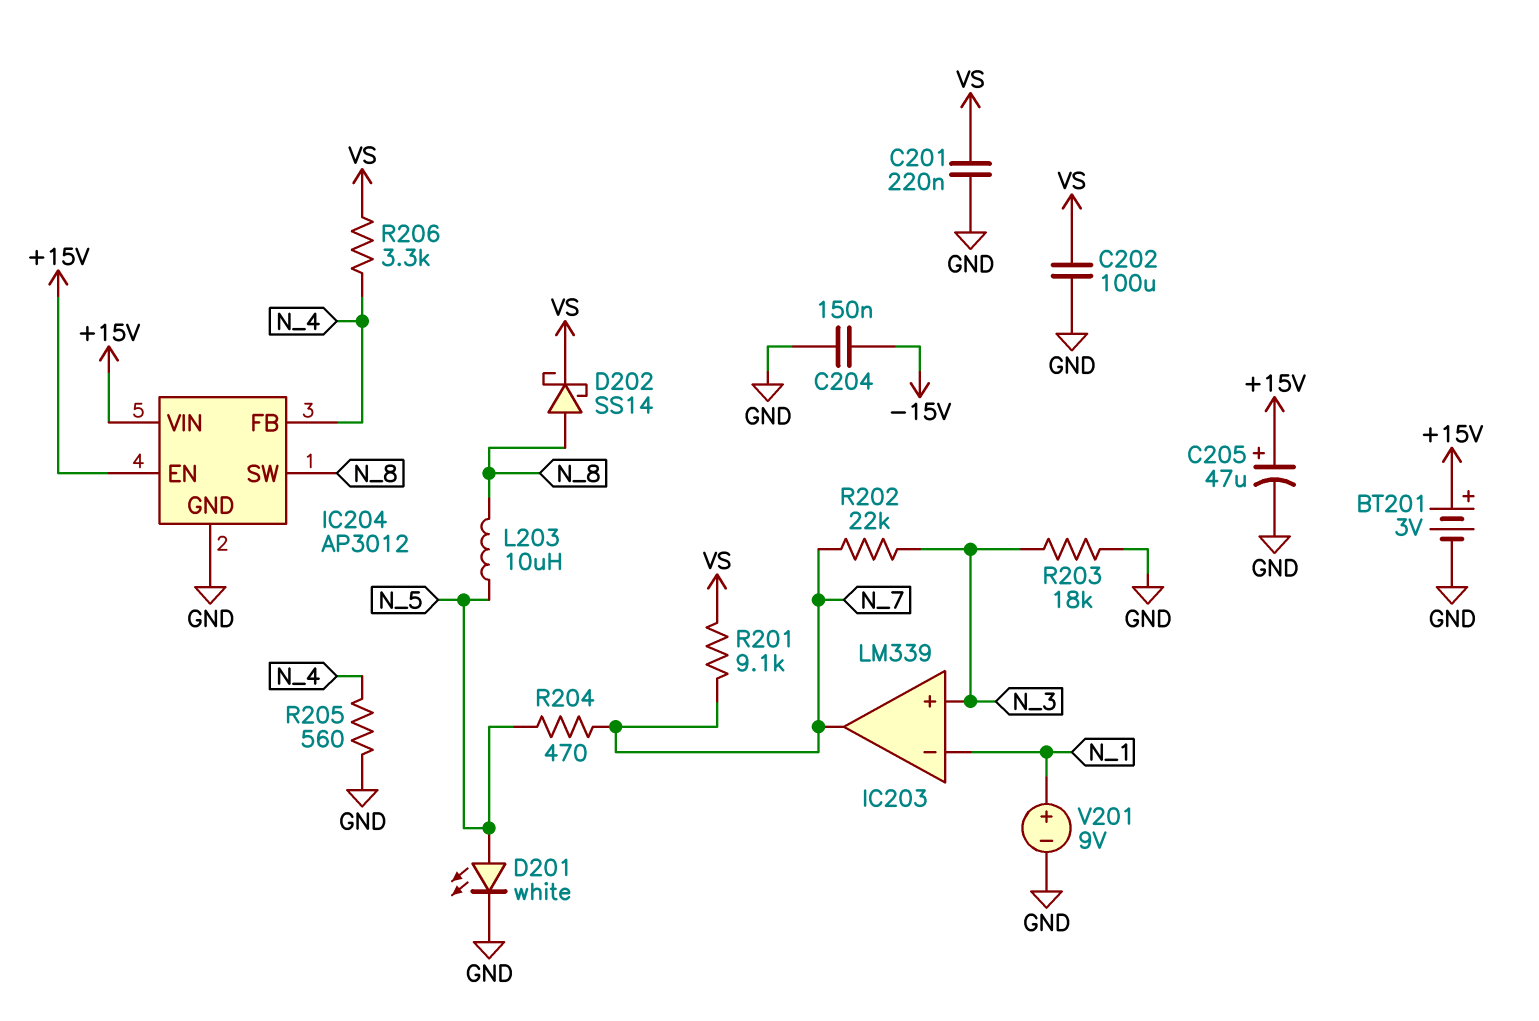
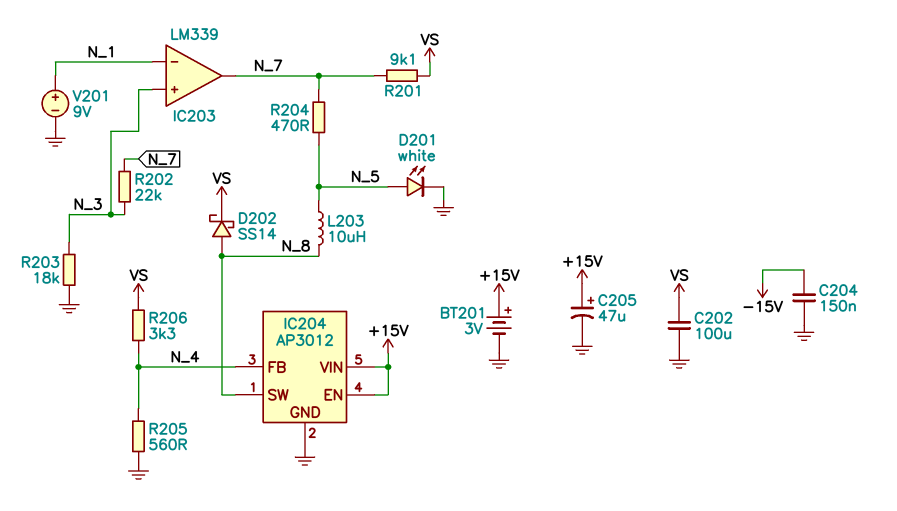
C201: 220nF (GND, VS) -> none

